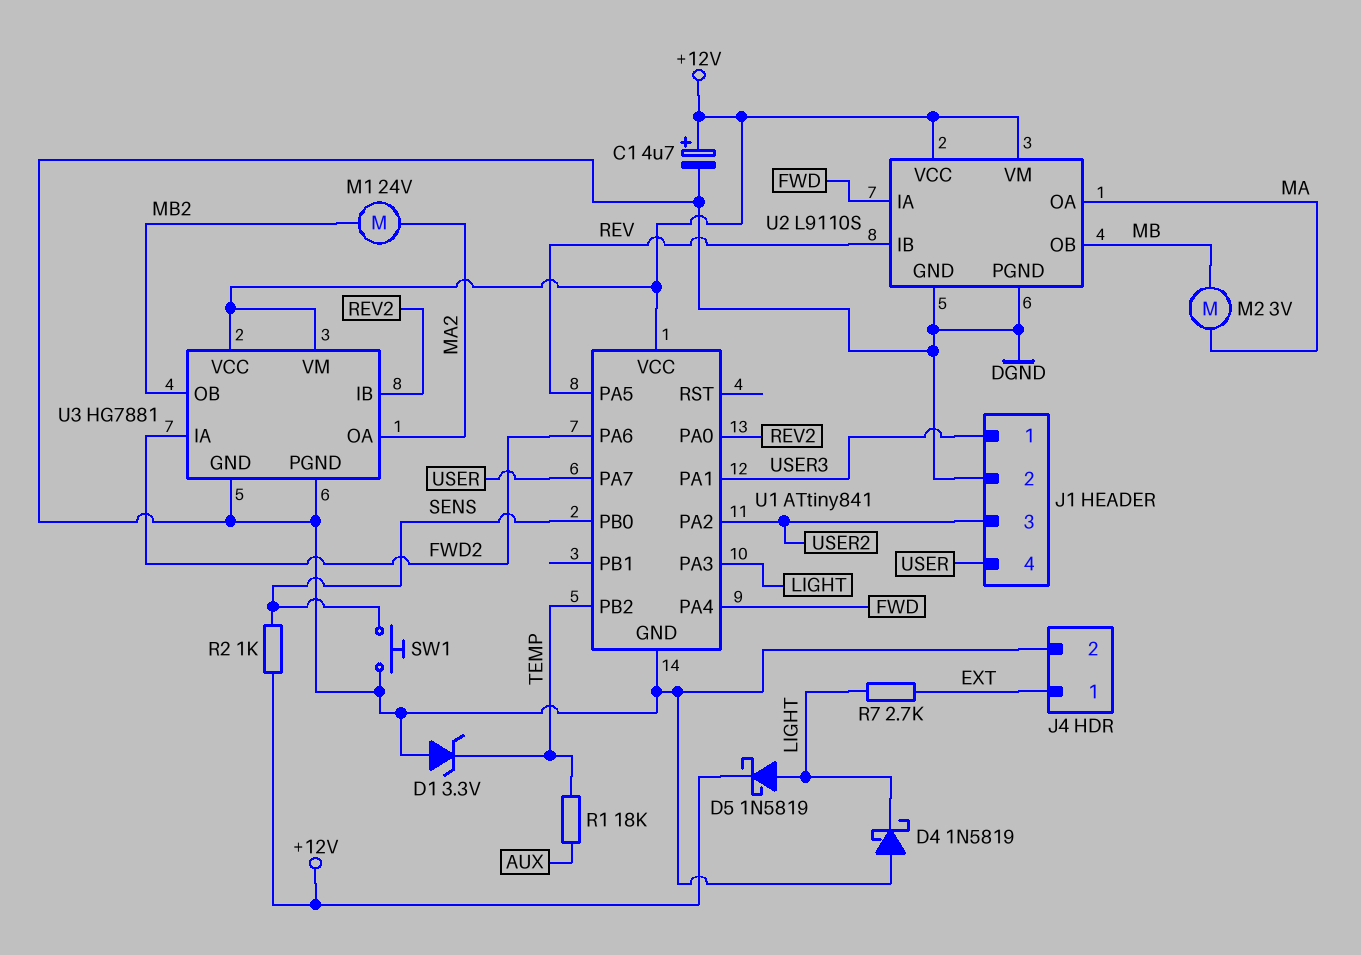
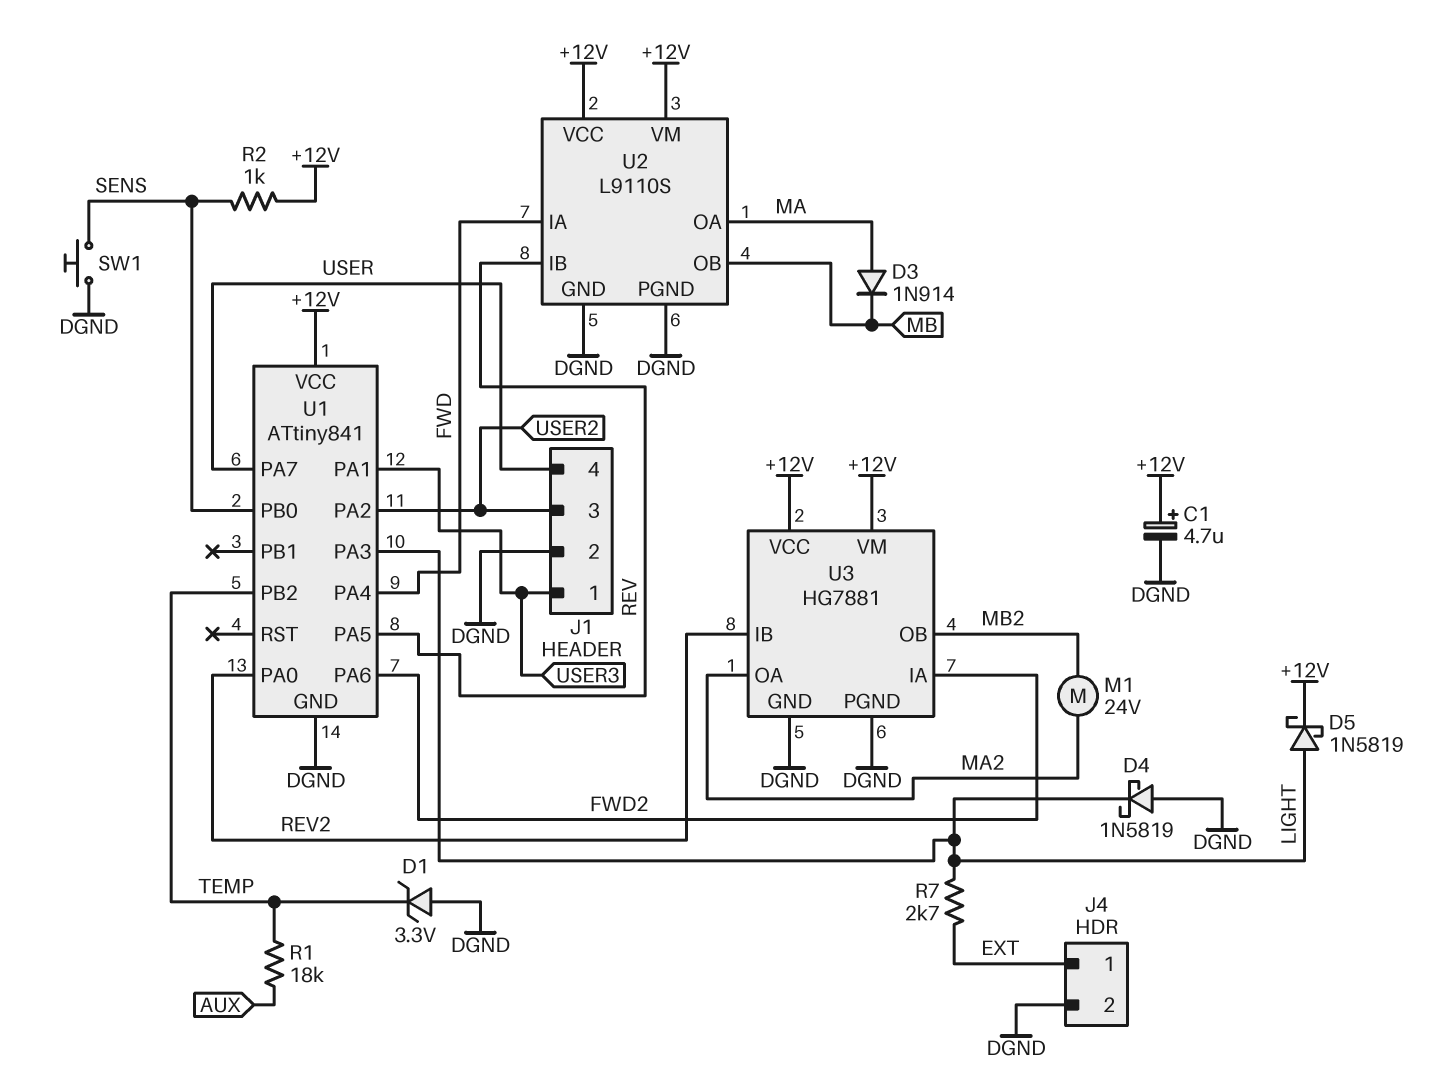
D3: none -> diode 1N914 (A MA, K MB)
M2: motor 3V (MA, MB) -> none

